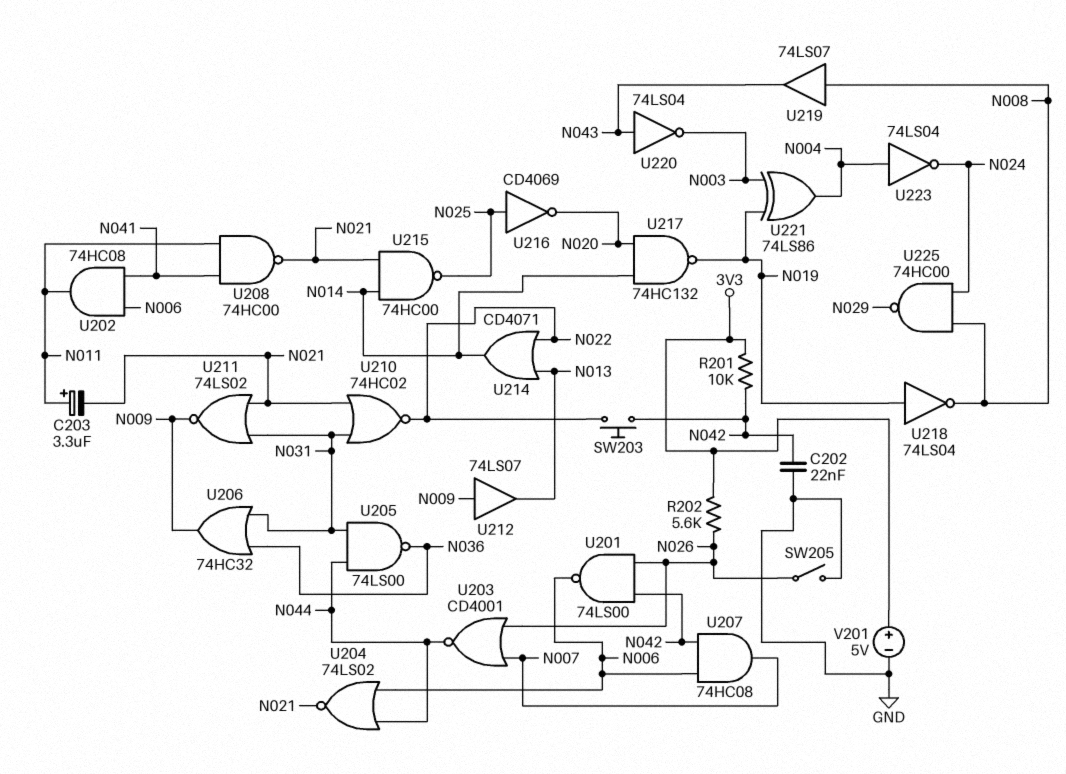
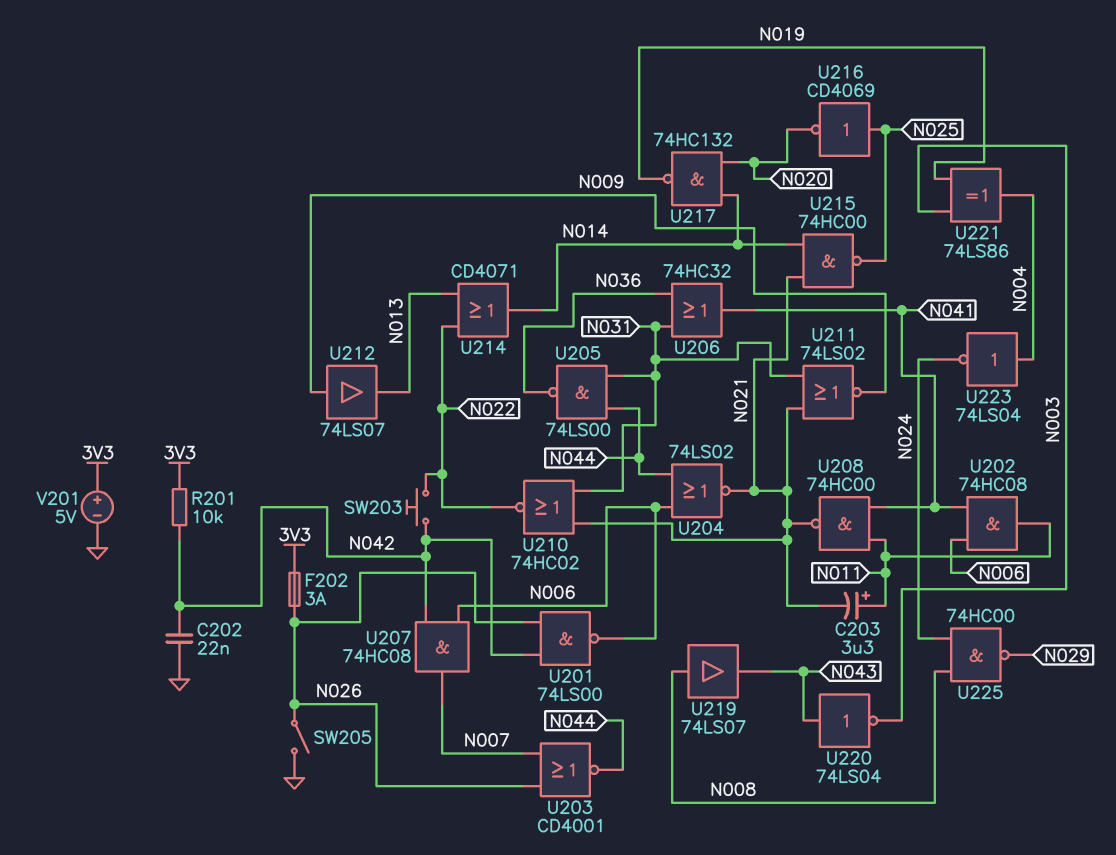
F202: none -> 3A (3V3, N026)
R202: 5.6k (3V3, N026) -> none
U206: OR 74HC32 (in N031, in N036, out N009) -> OR 74HC32 (in N031, in N036, out N041)
U218: NOT 74LS04 (in N019, out N008) -> none

